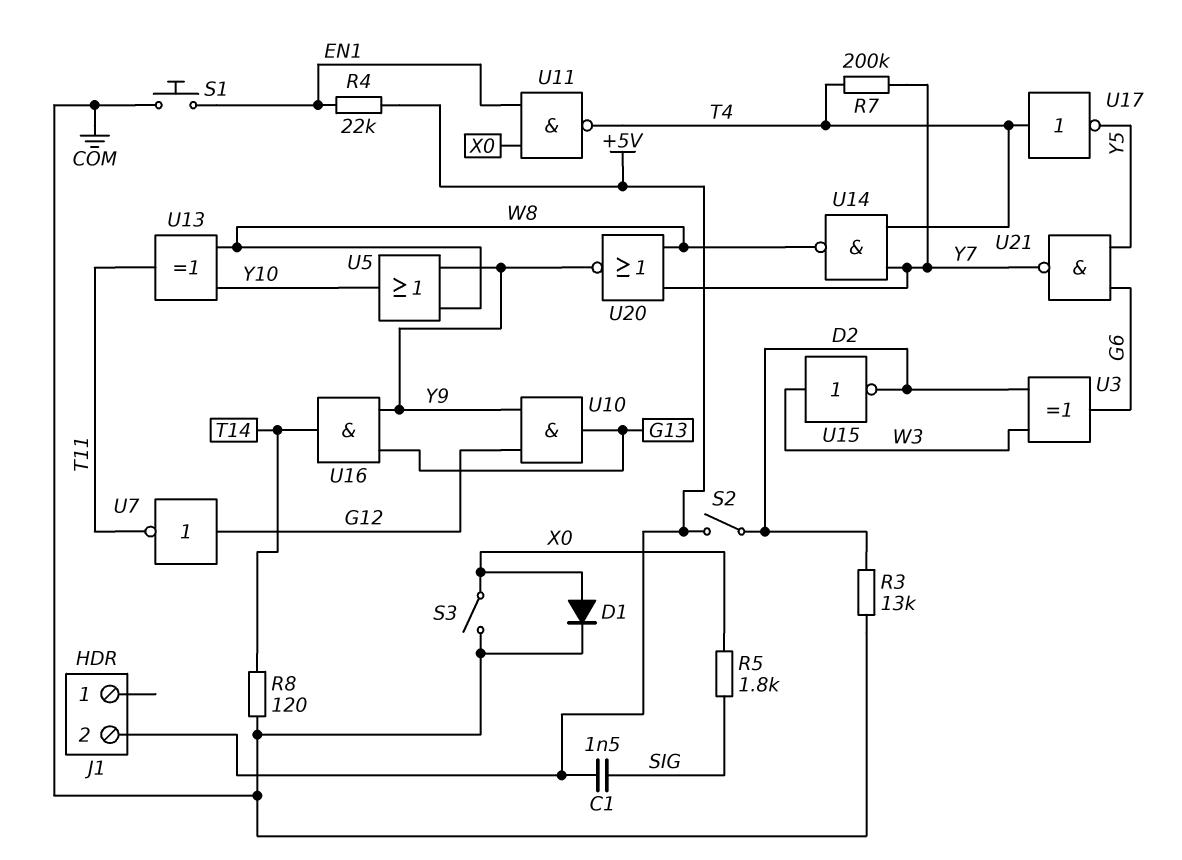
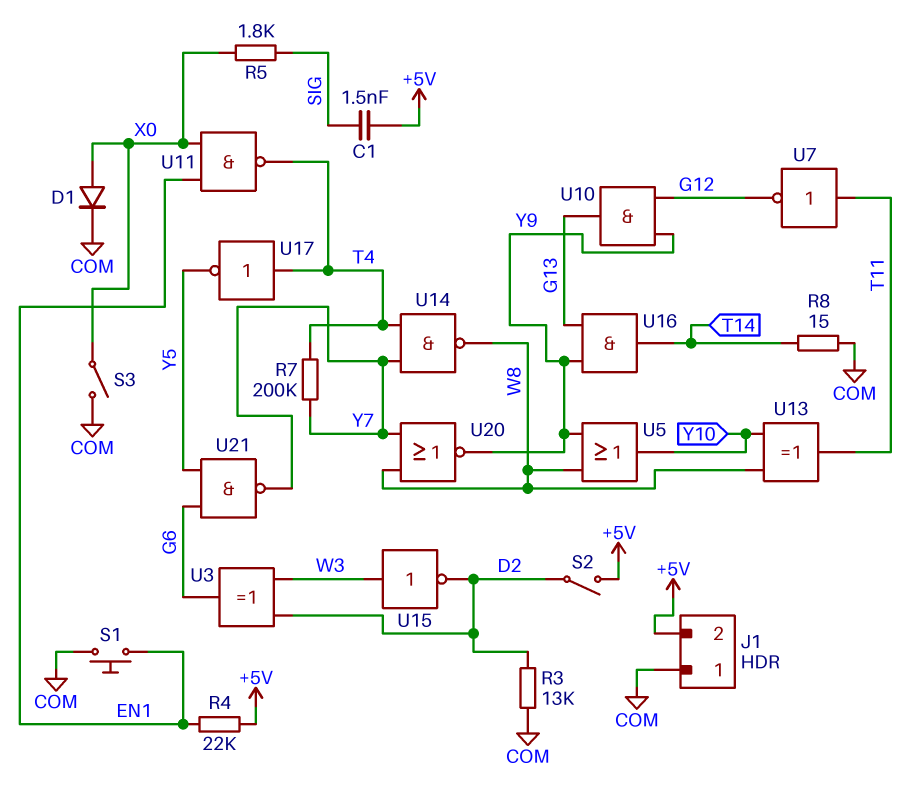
J1 pin 1: none -> COM
R8: 120 (COM, T14) -> 15 (COM, T14)
U7: NOT (in G12, out T11) -> NOT (in T11, out G12)

